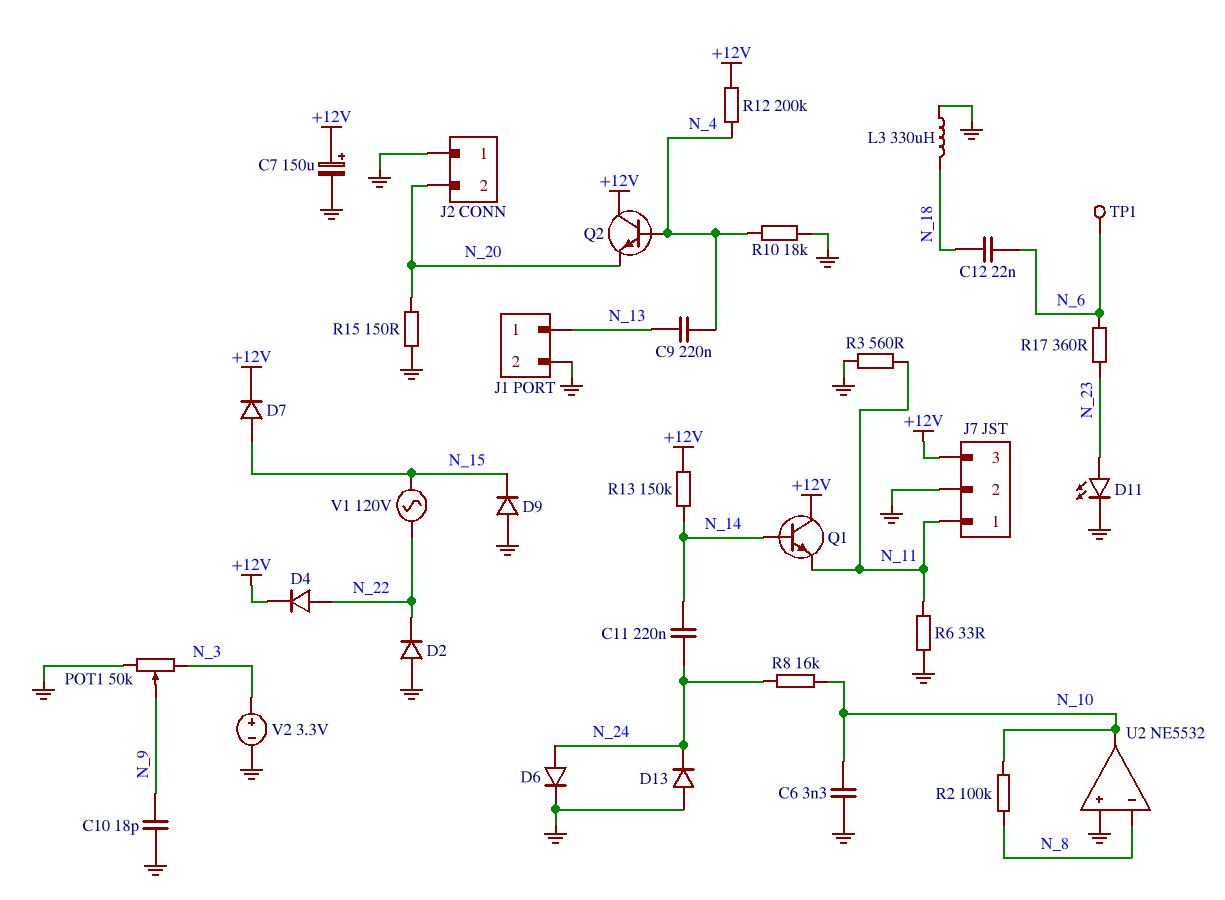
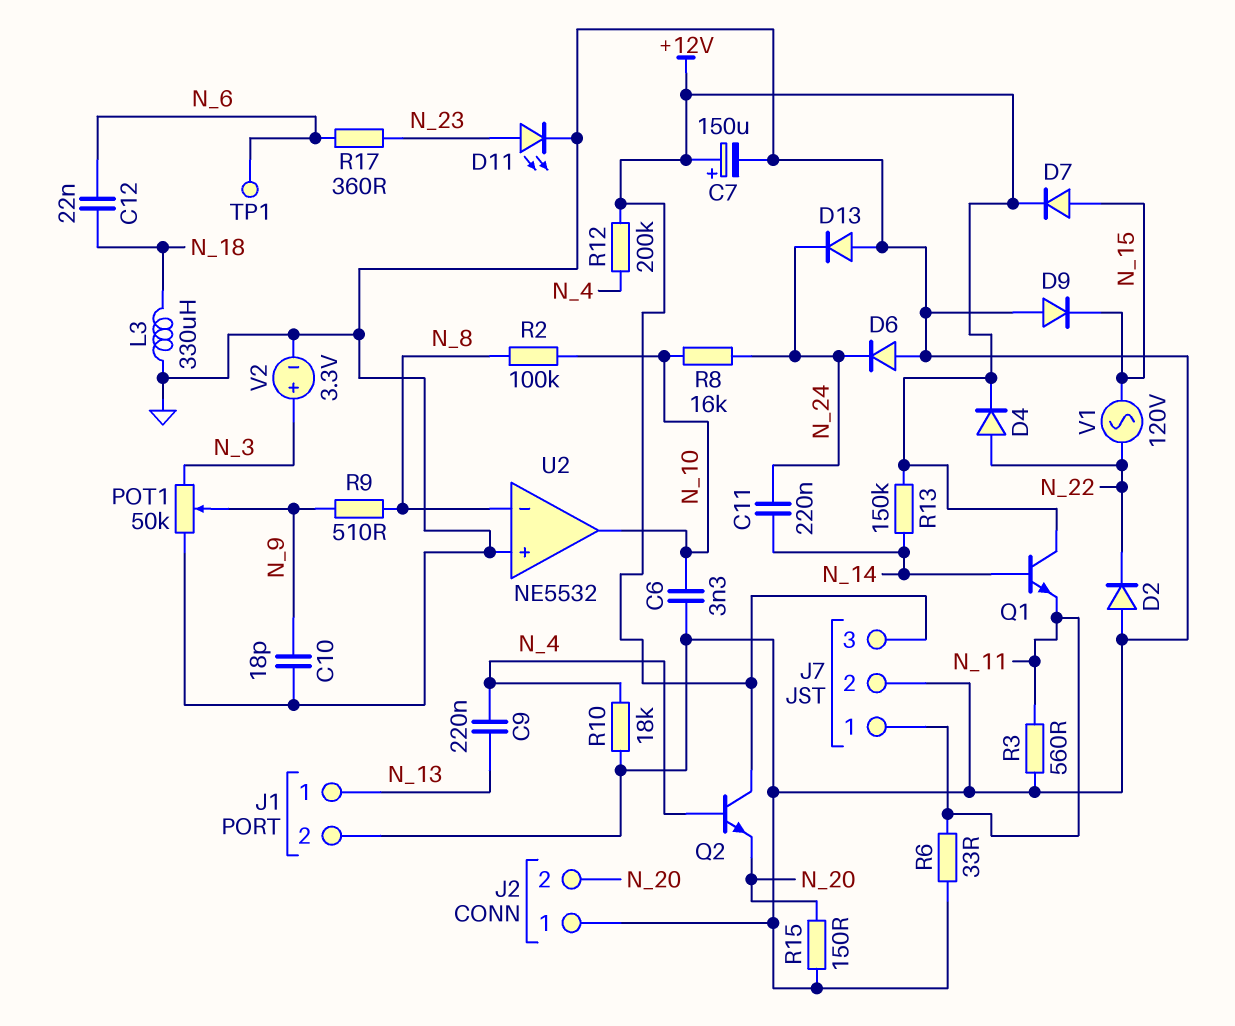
D6: diode (A N_24, K GND) -> diode (A GND, K N_24)
R9: none -> 510 (N_8, N_9)

